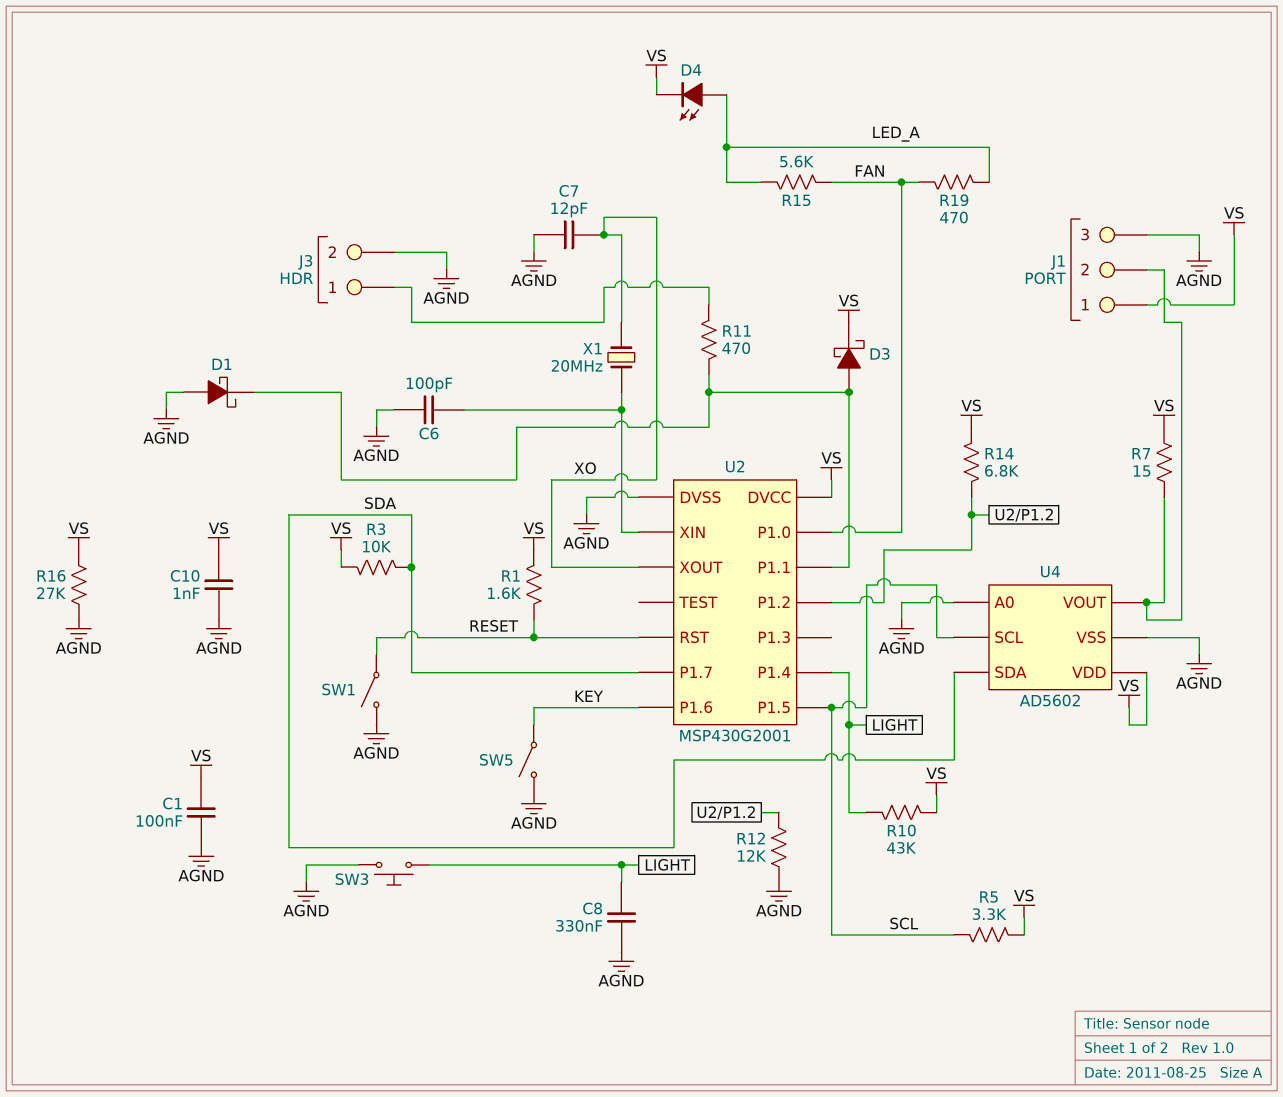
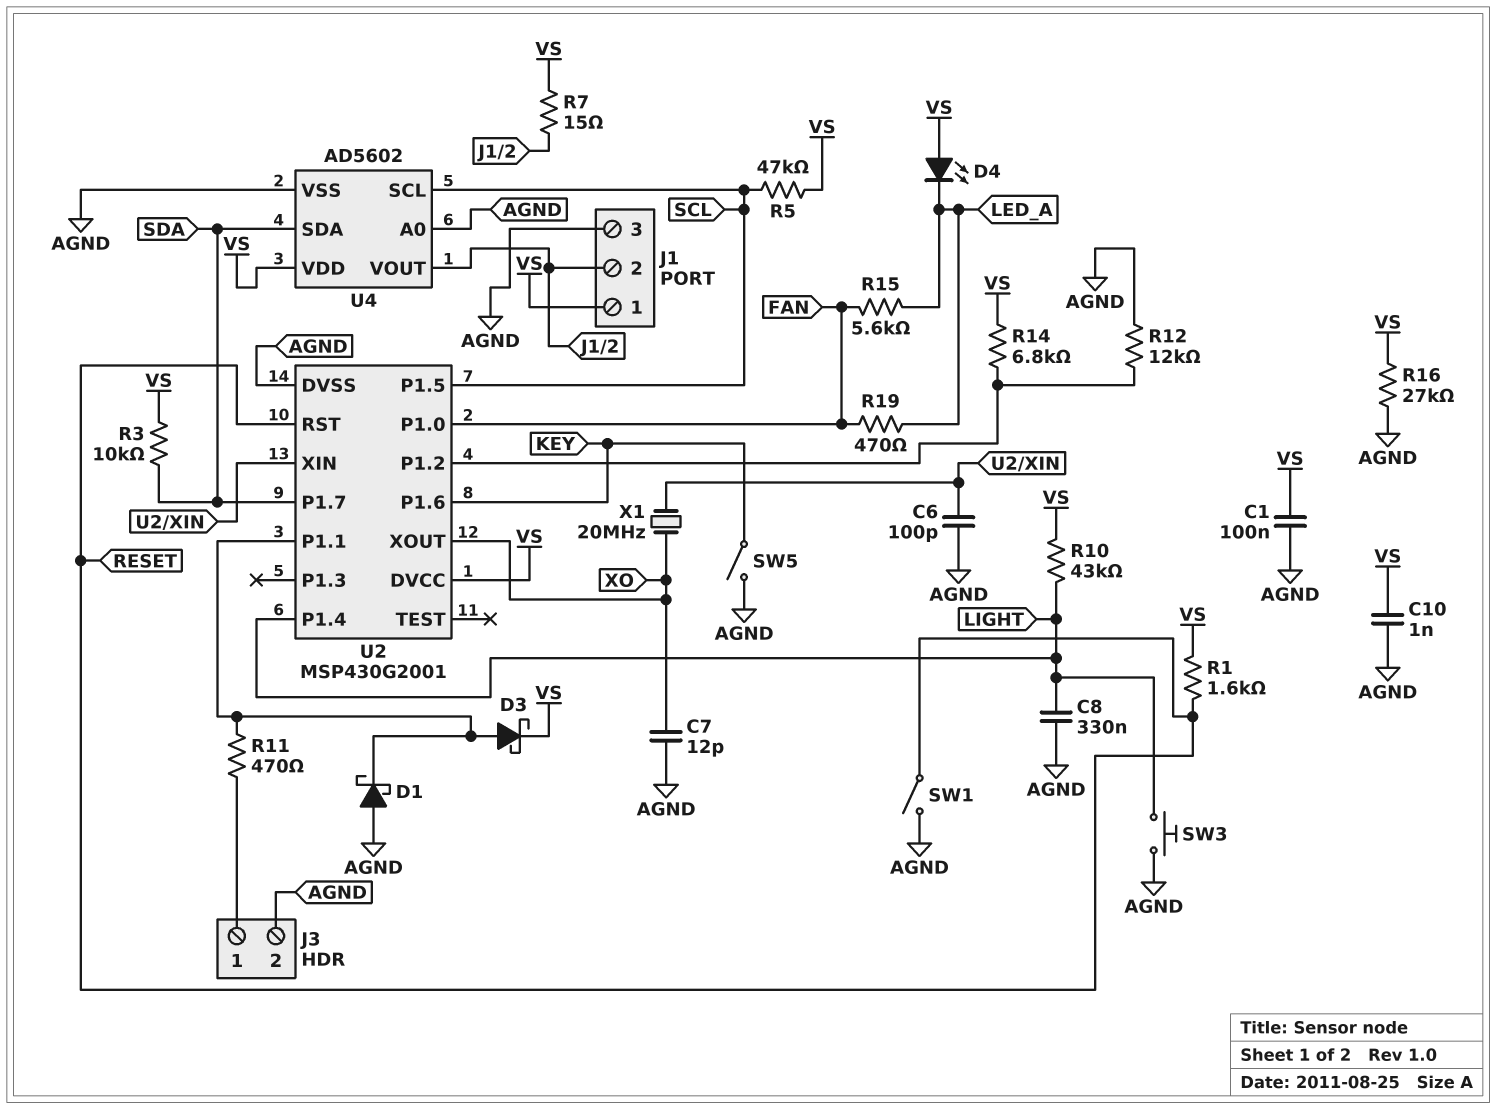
D4: LED (A LED_A, K VS) -> LED (A VS, K LED_A)
R5: 3.3k (SCL, VS) -> 47k (SCL, VS)

